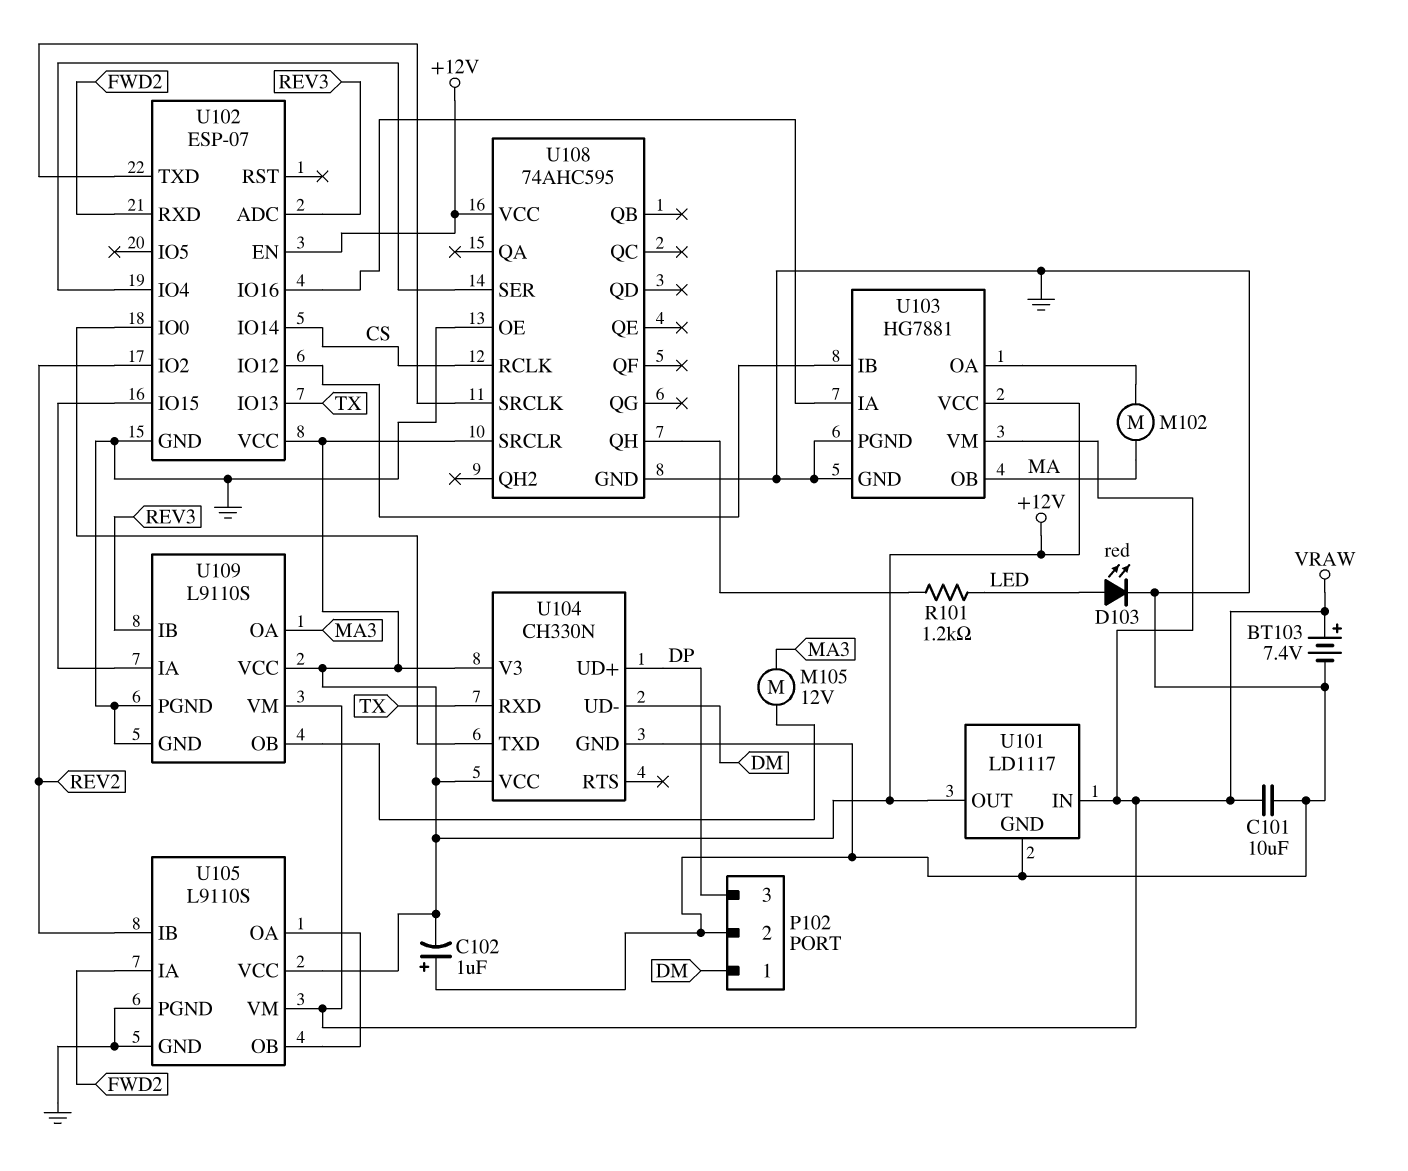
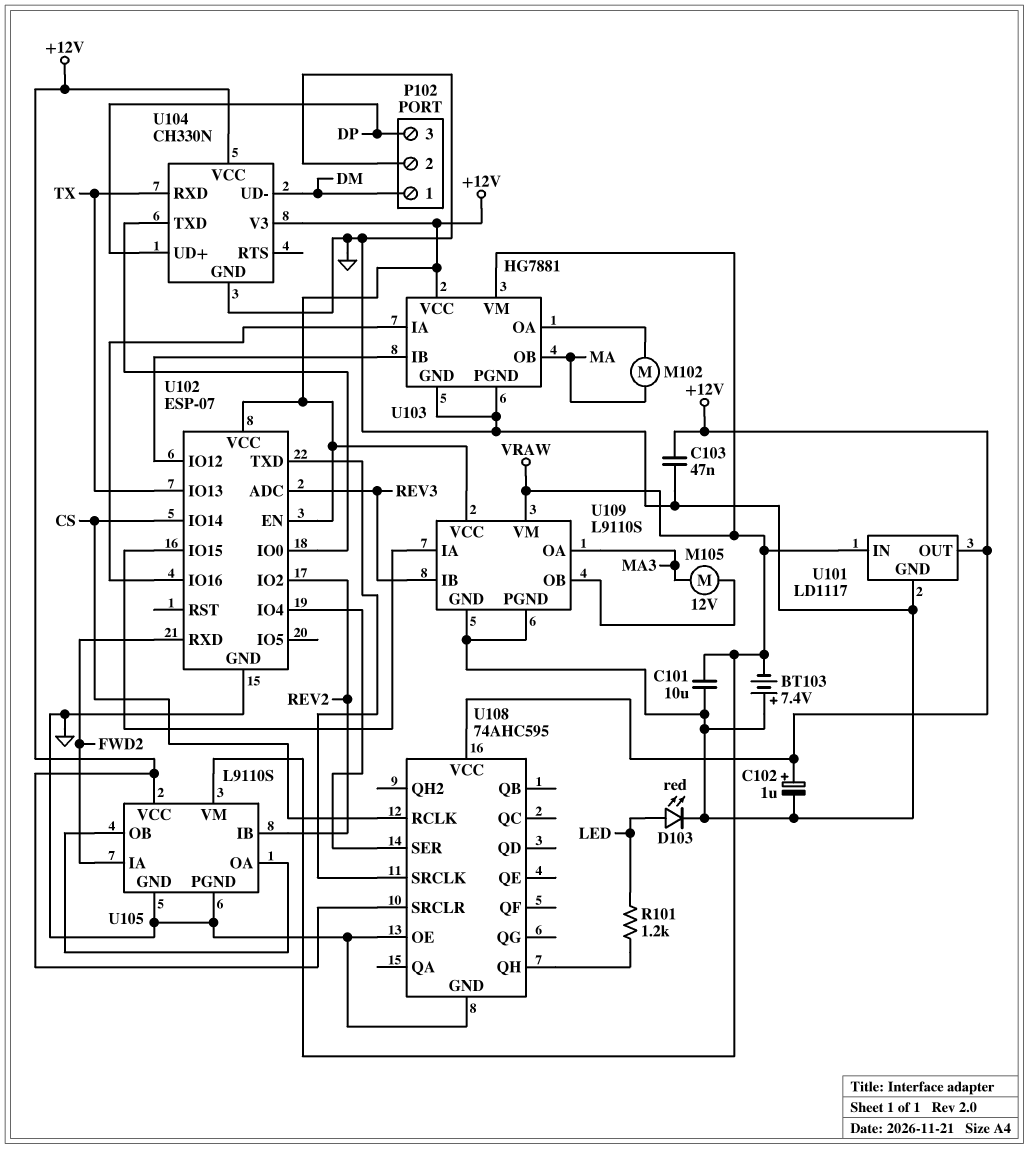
BT103: 7.4V (plus VRAW, minus GND) -> 7.4V (plus GND, minus VRAW)
C102: 1uF (plus GND, minus +12V) -> 1uF (plus +12V, minus GND)
C103: none -> 47nF (+12V, GND)

